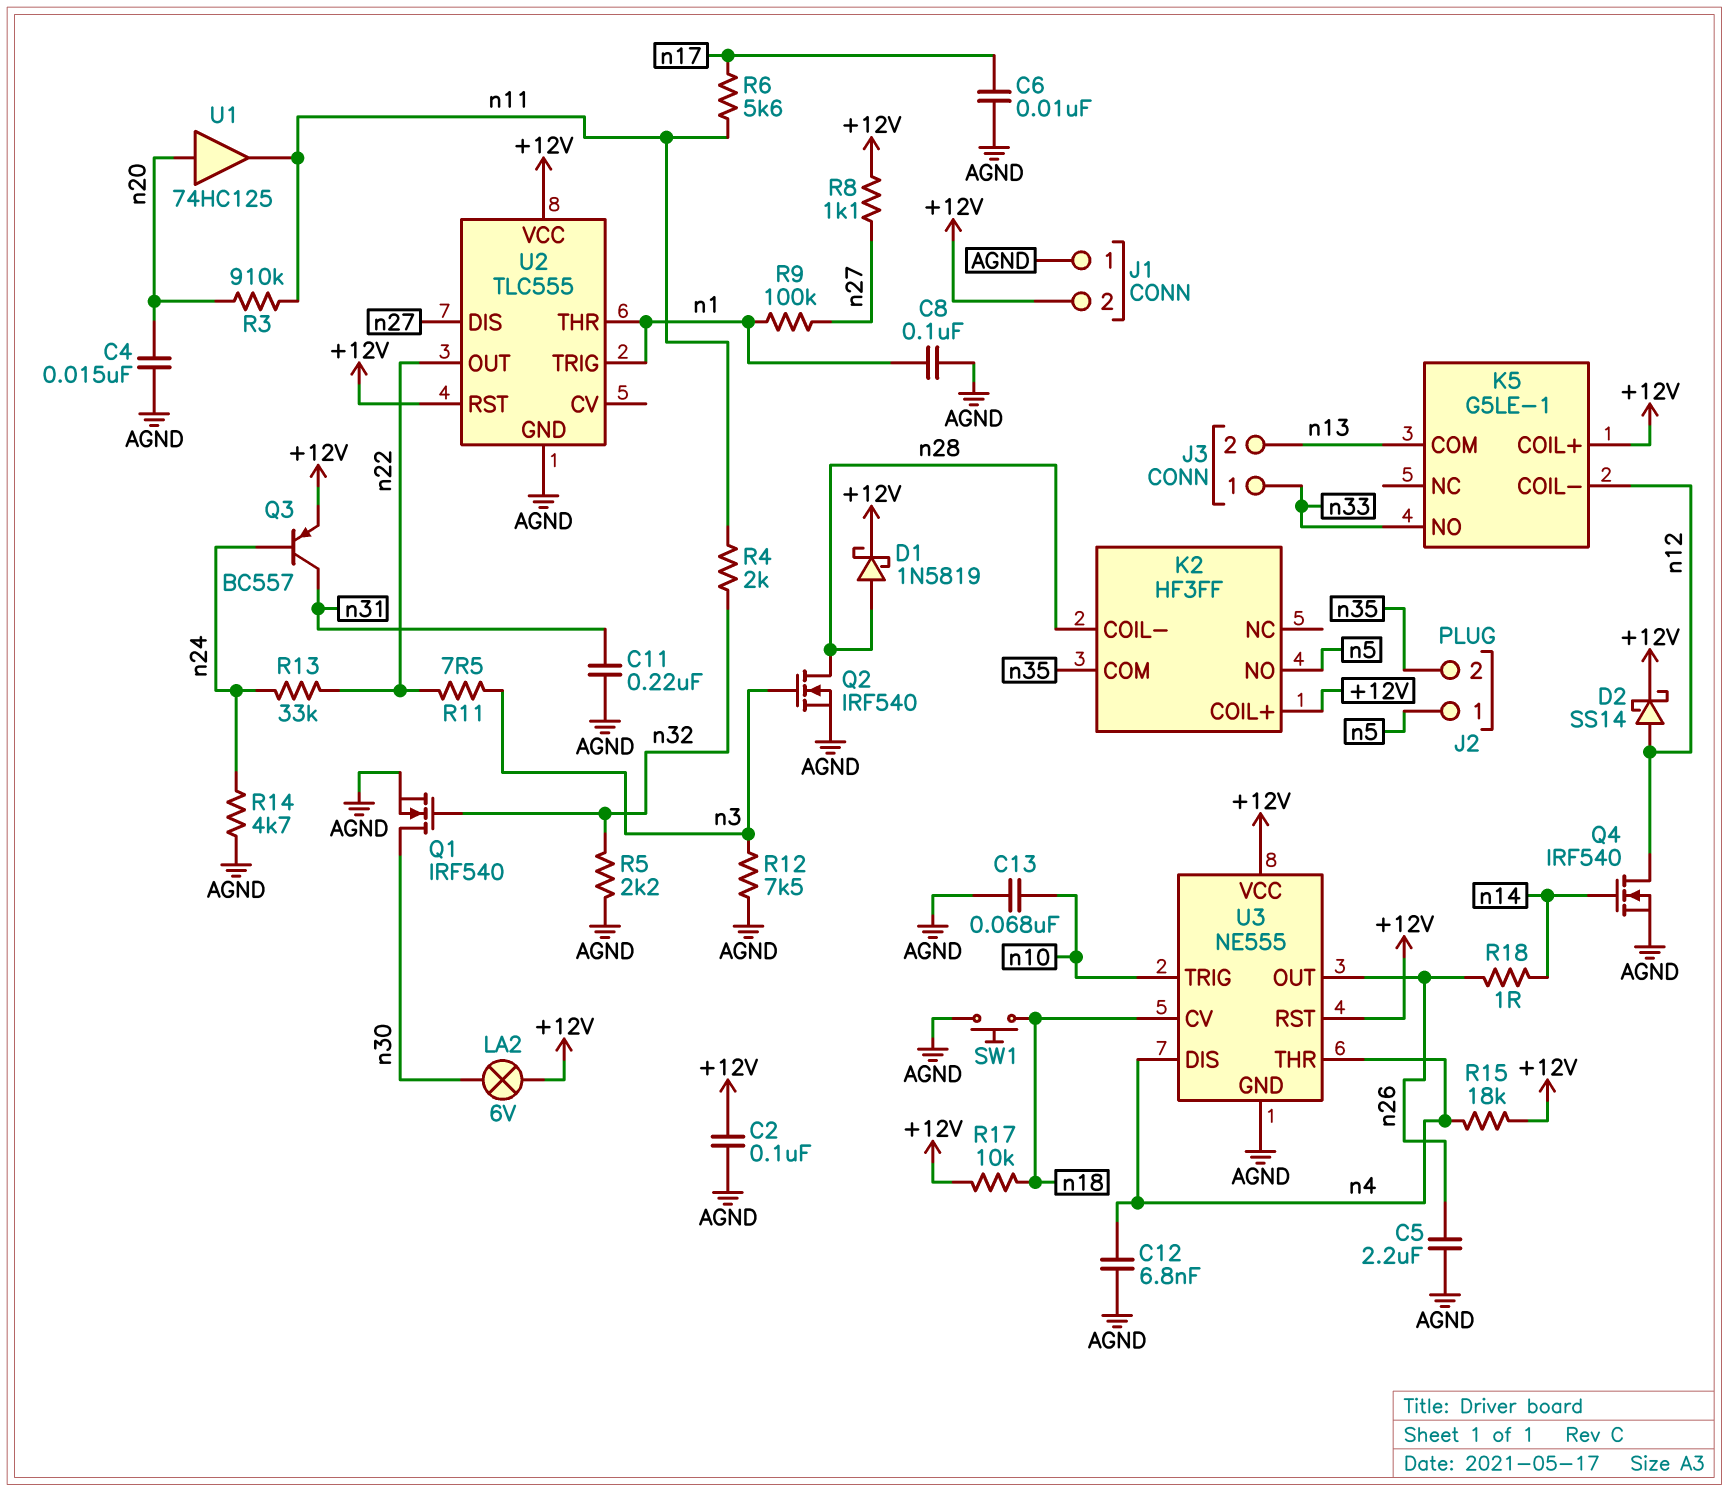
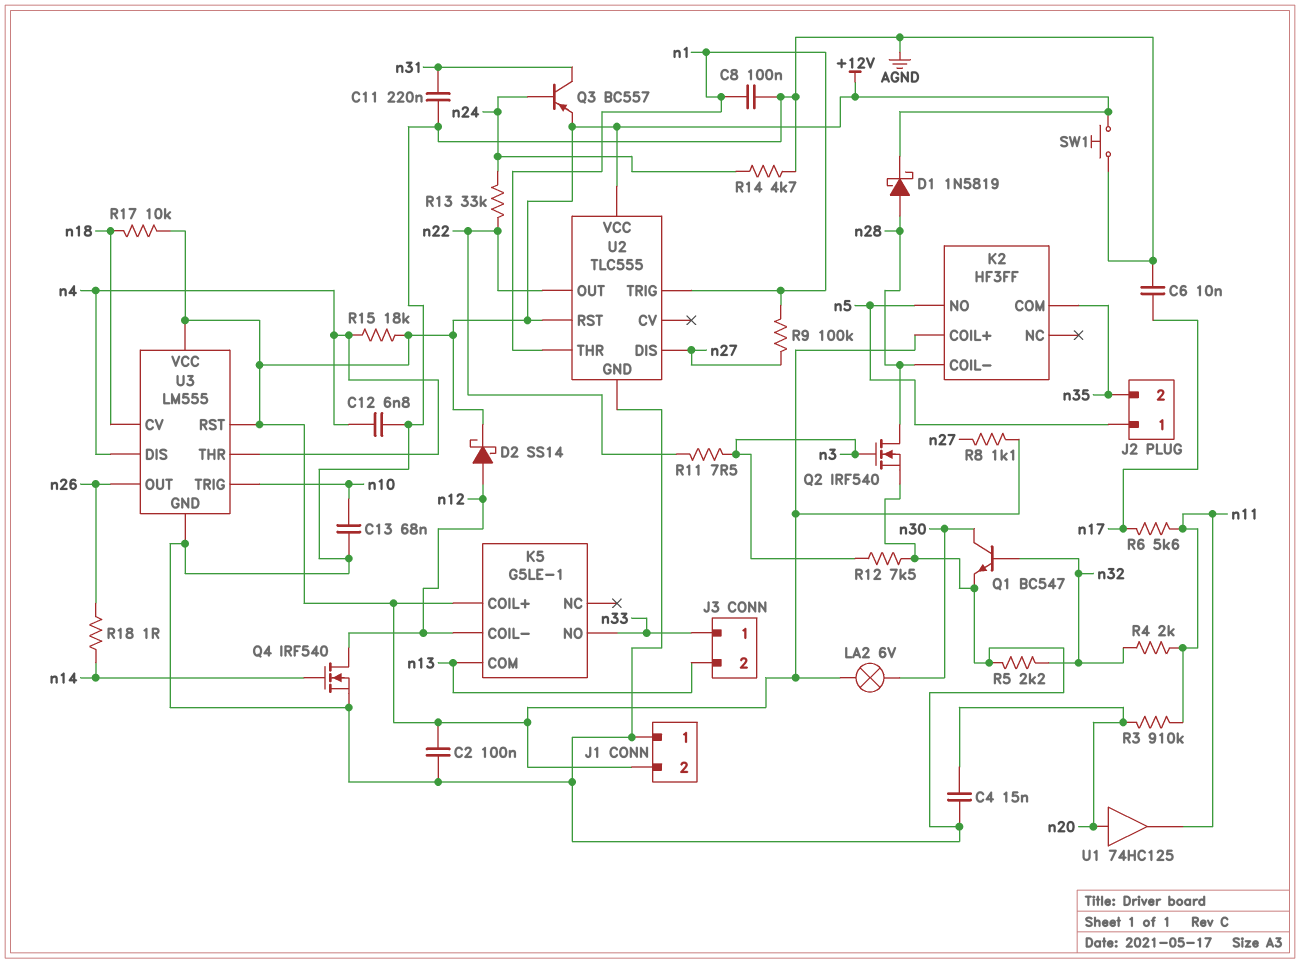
C5: 2.2uF (AGND, n26) -> none
Q1: NMOS IRF540 (G n32, D n30, S AGND) -> NPN BC547 (B n32, C n30, E AGND)
SW1: button (AGND, n18) -> button (+12V, AGND)
U3: NE555 -> LM555

